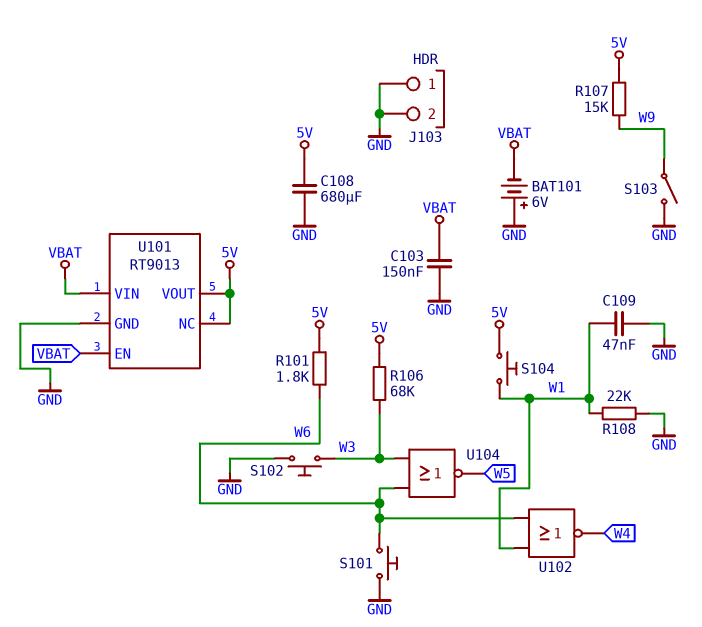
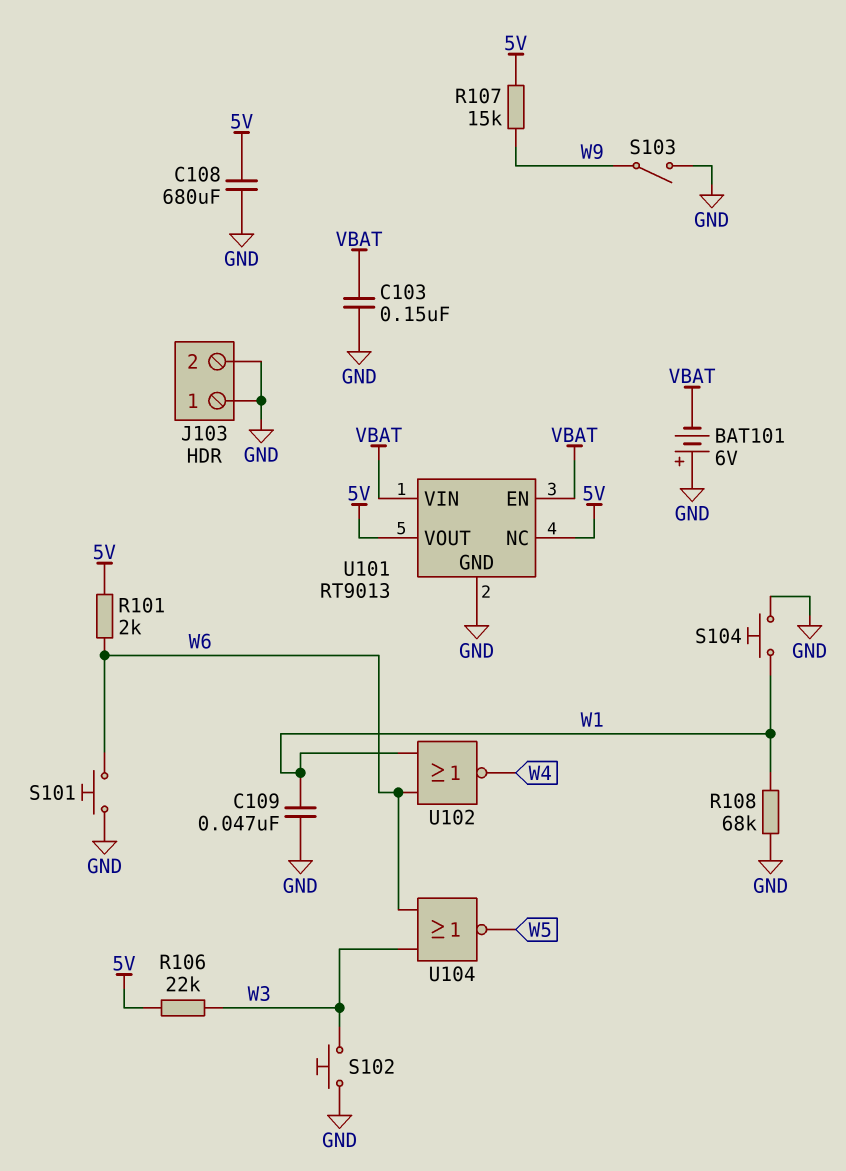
R101: 1.8k (5V, W6) -> 2k (5V, W6)
R106: 68k (5V, W3) -> 22k (5V, W3)
R108: 22k (GND, W1) -> 68k (GND, W1)
S104: button (5V, W1) -> button (GND, W1)

